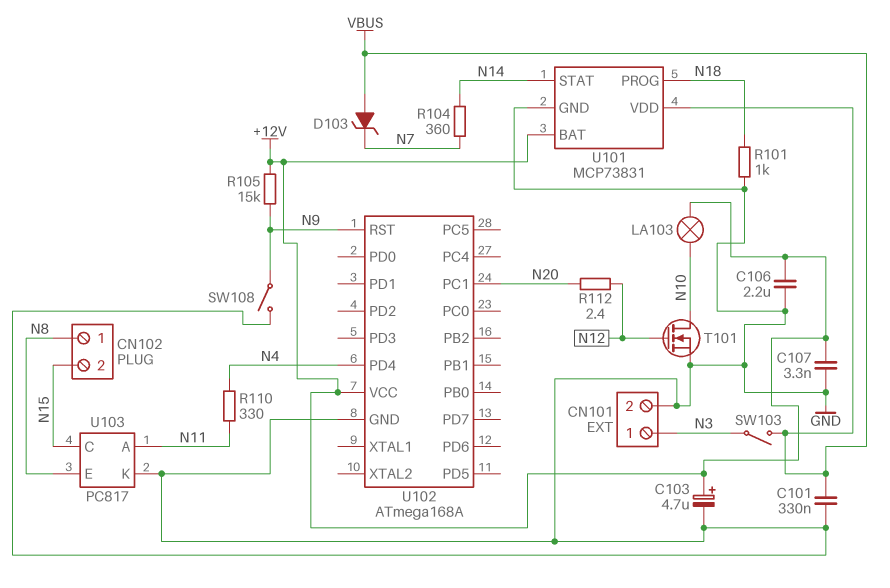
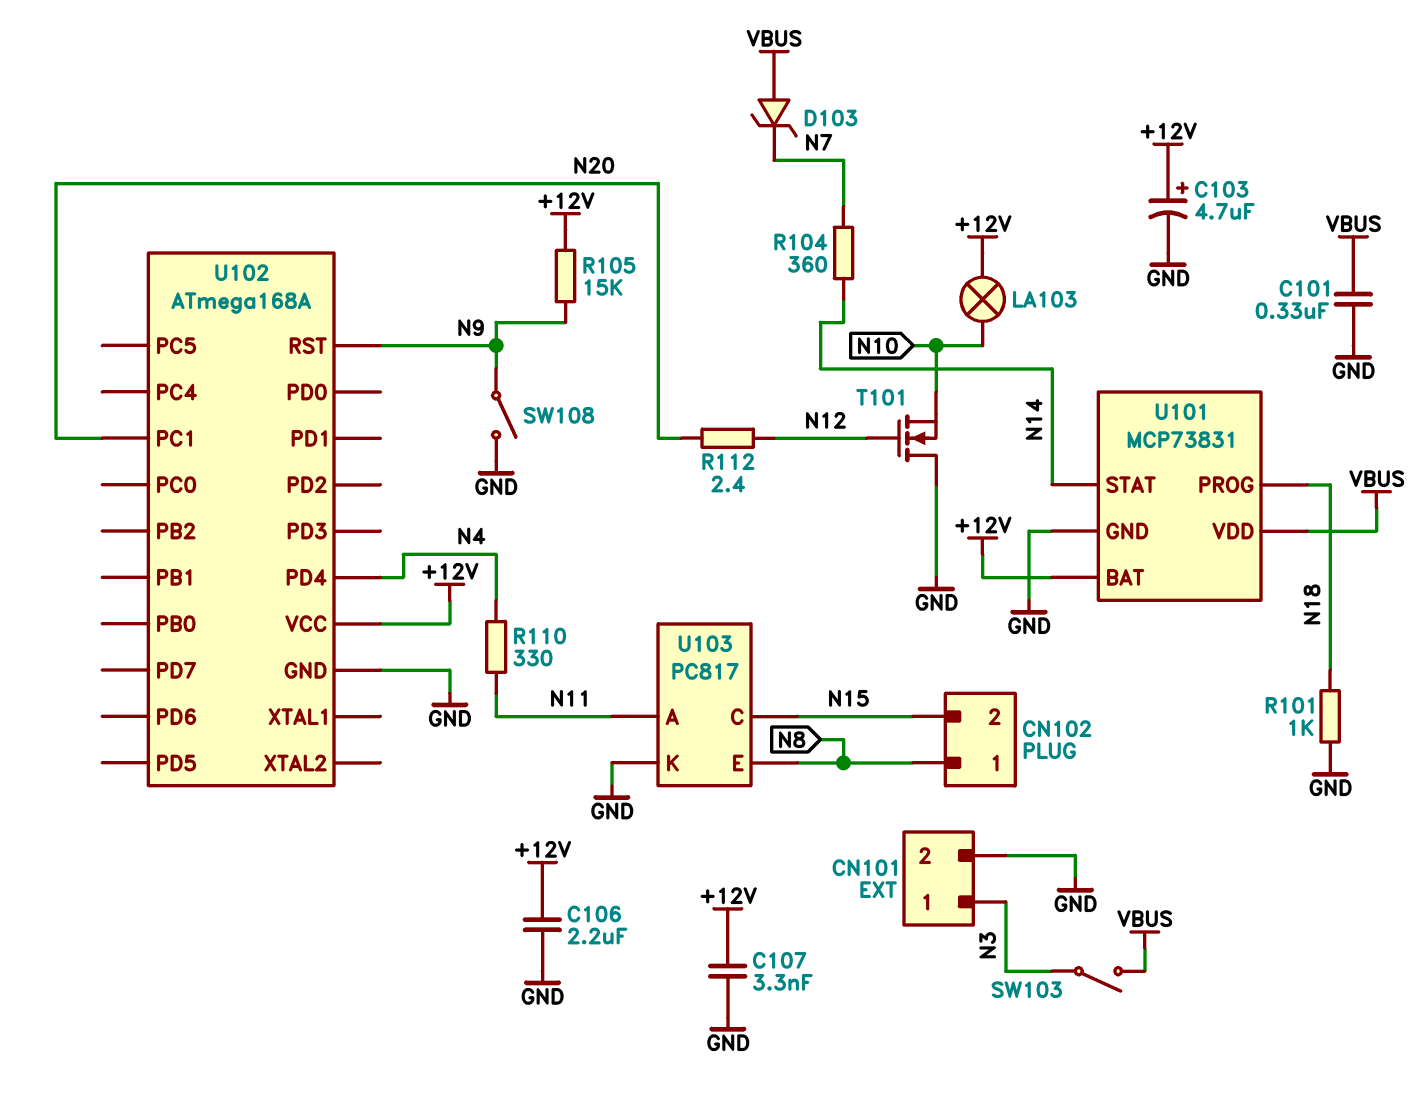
T101: NMOS (G N12, D N10, S GND) -> NMOS (G N12, D GND, S N10)

